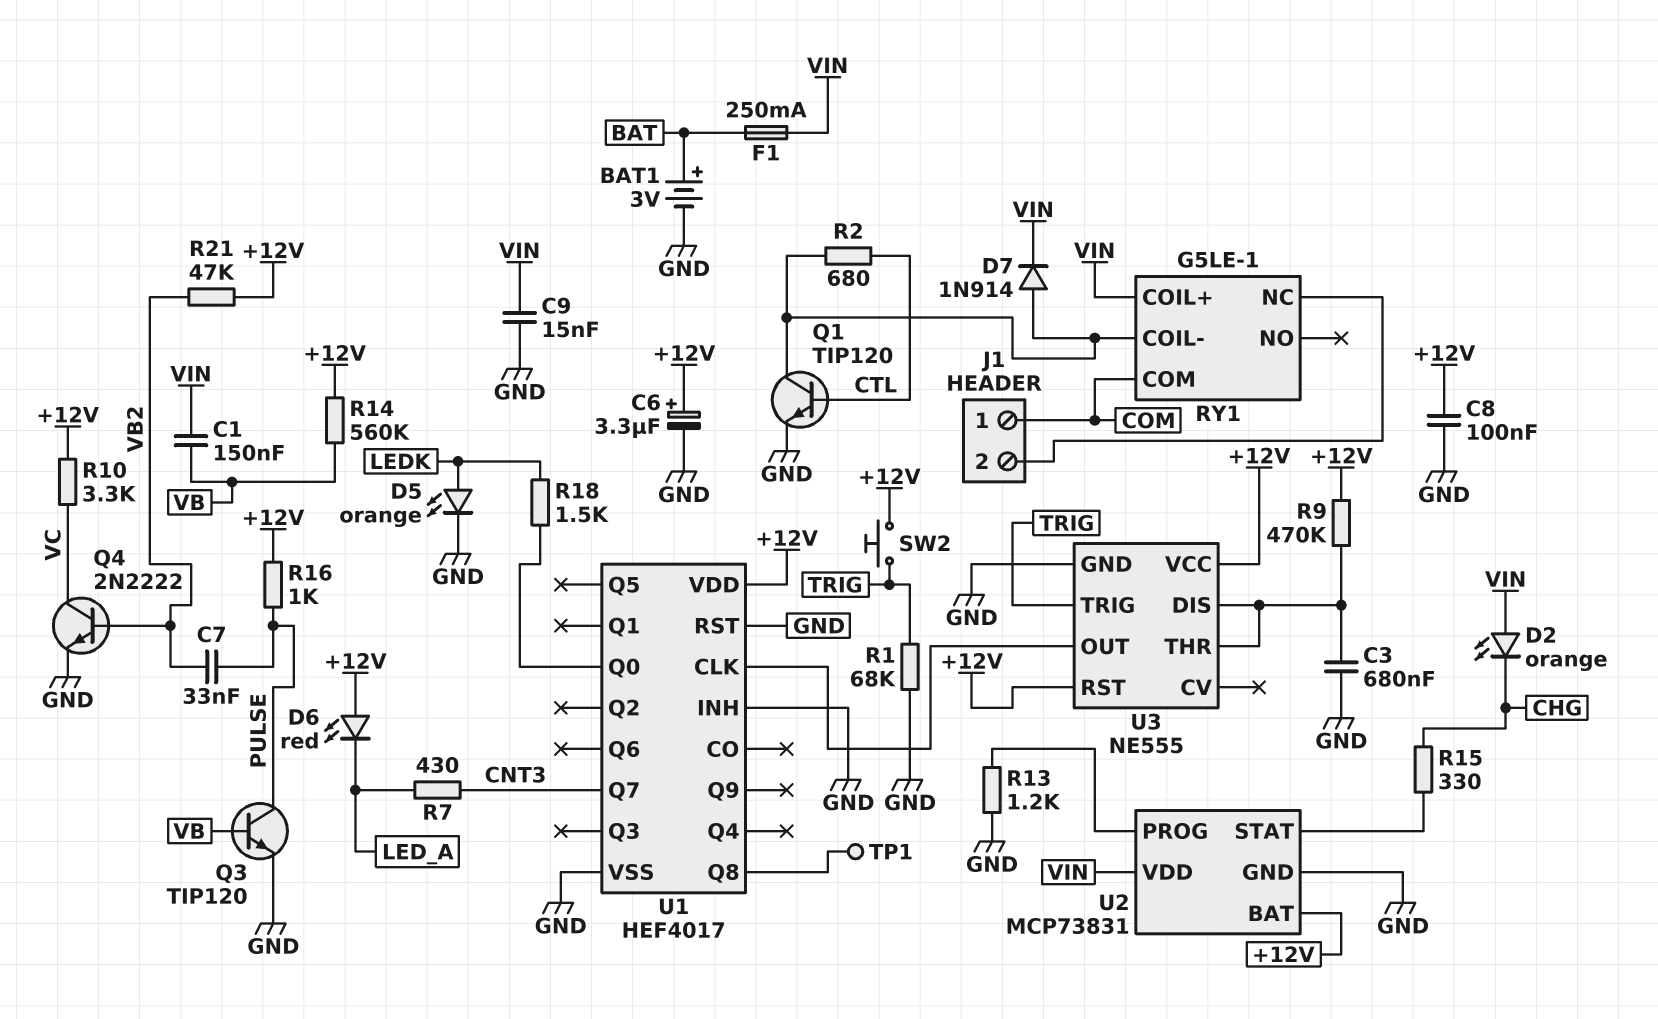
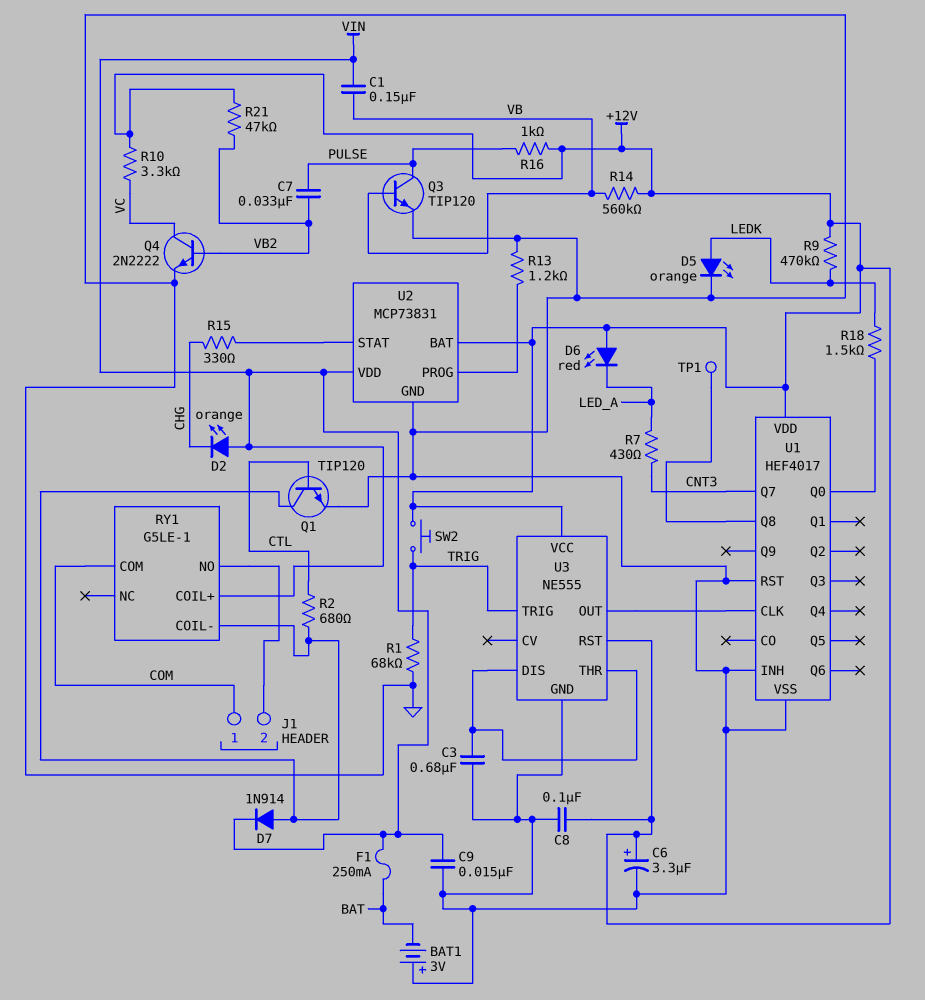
BAT1: 3V (plus BAT, minus GND) -> 3V (plus GND, minus BAT)
R9: 470k (+12V, U3/DIS) -> 470k (+12V, LEDK)
RY1 pin NC: J1/2 -> none
RY1 pin NO: none -> J1/2

